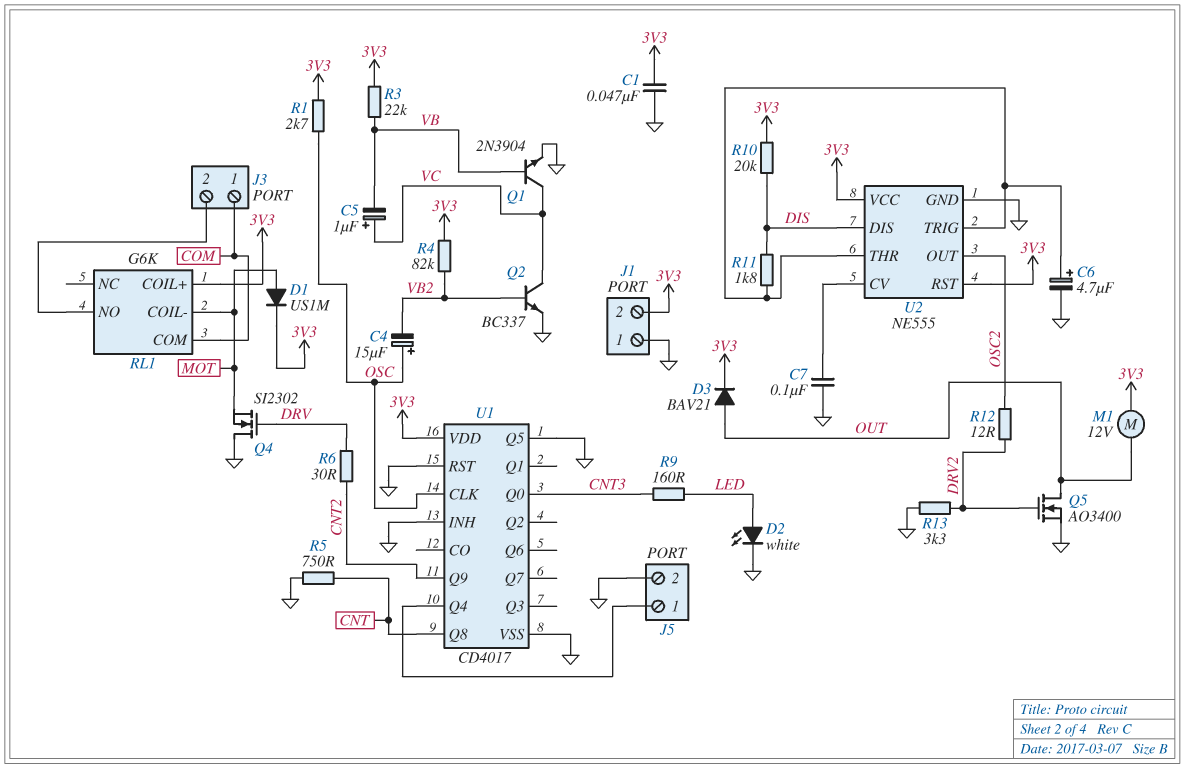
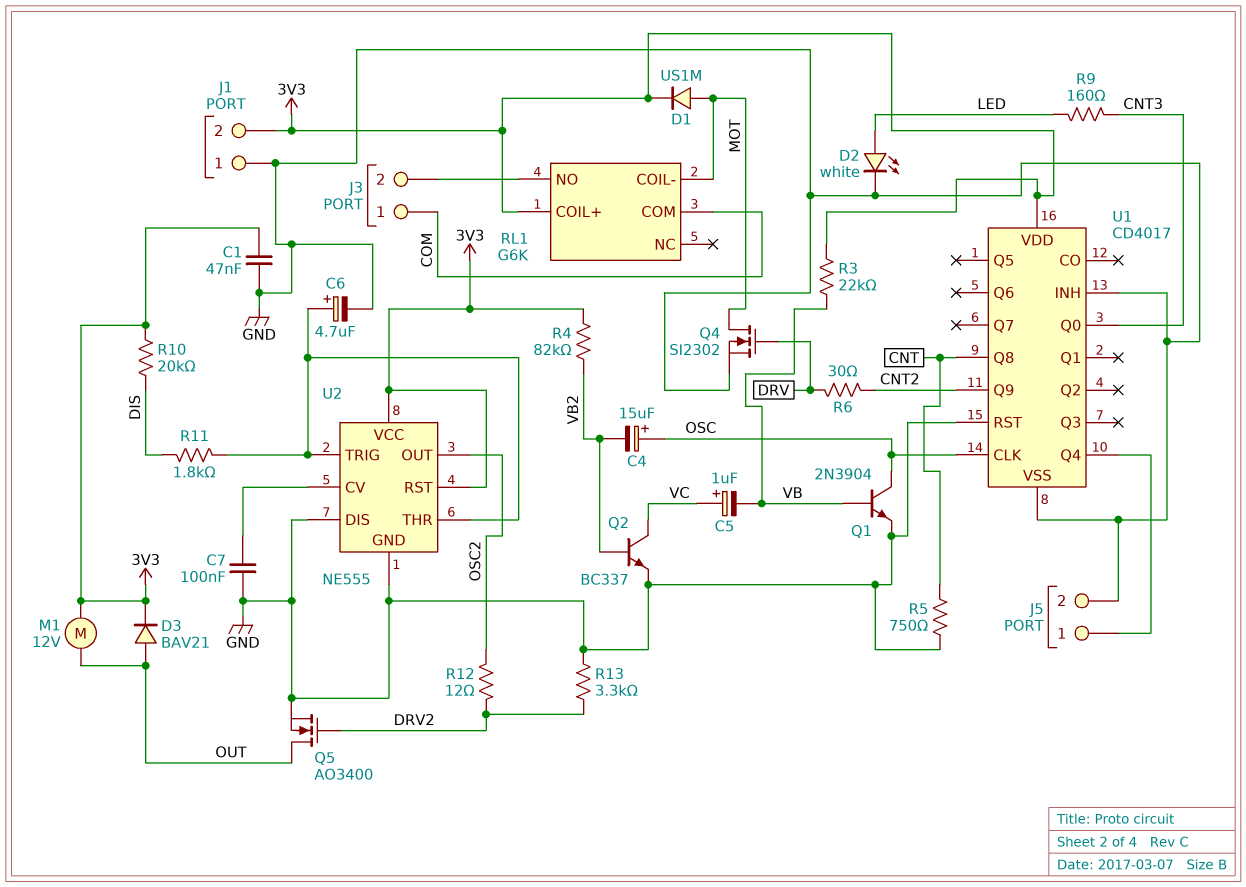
Q1: NPN 2N3904 (B VB, C VC, E GND) -> NPN 2N3904 (B VB, C OSC, E GND)
Q4: NMOS SI2302 (G DRV, D GND, S MOT) -> NMOS SI2302 (G DRV, D MOT, S GND)
R1: 2.7k (3V3, OSC) -> none
U1 pin Q5: GND -> none
U2 pin DIS: DIS -> GND

